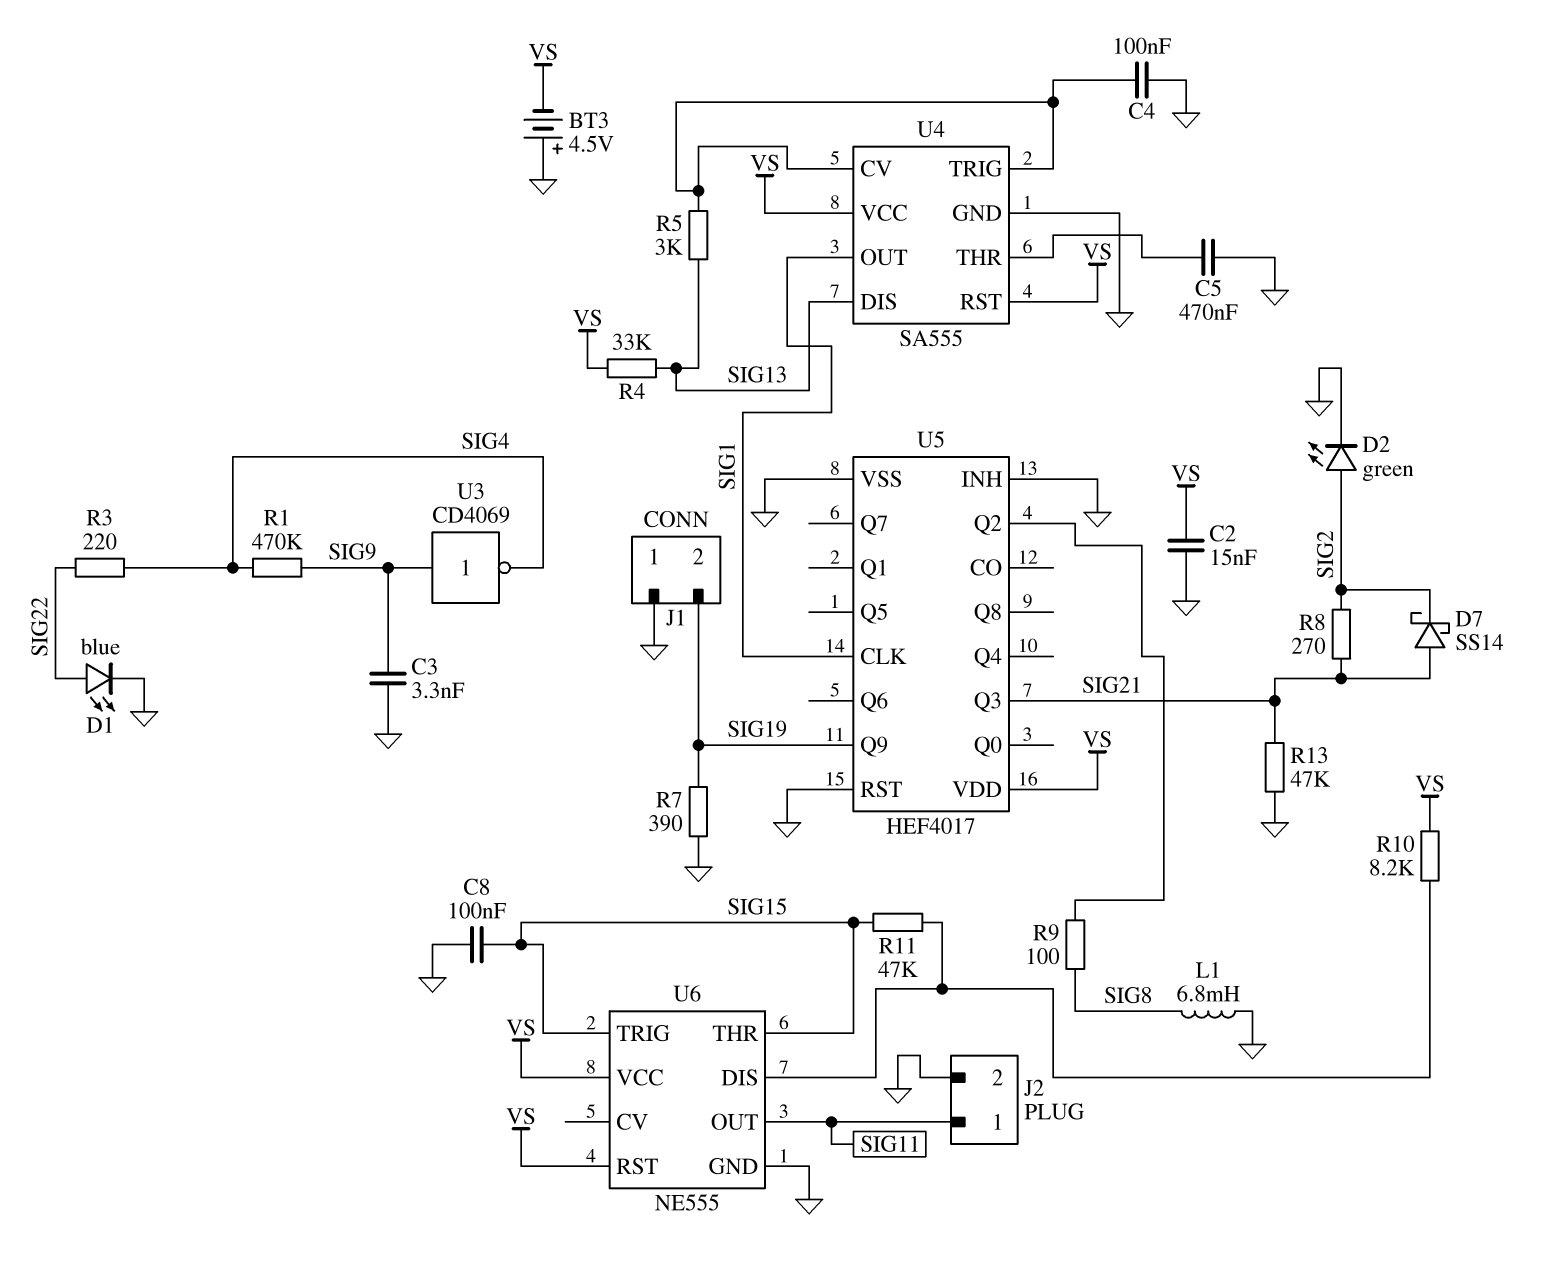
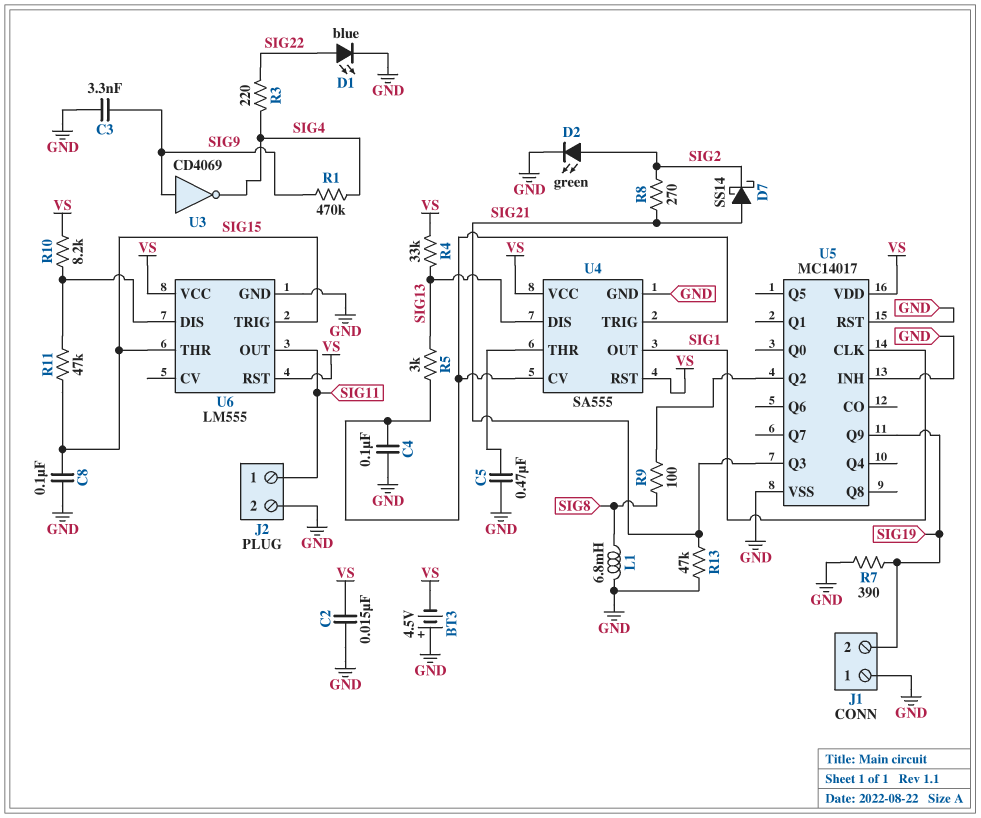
U5: HEF4017 -> MC14017
U6: NE555 -> LM555

